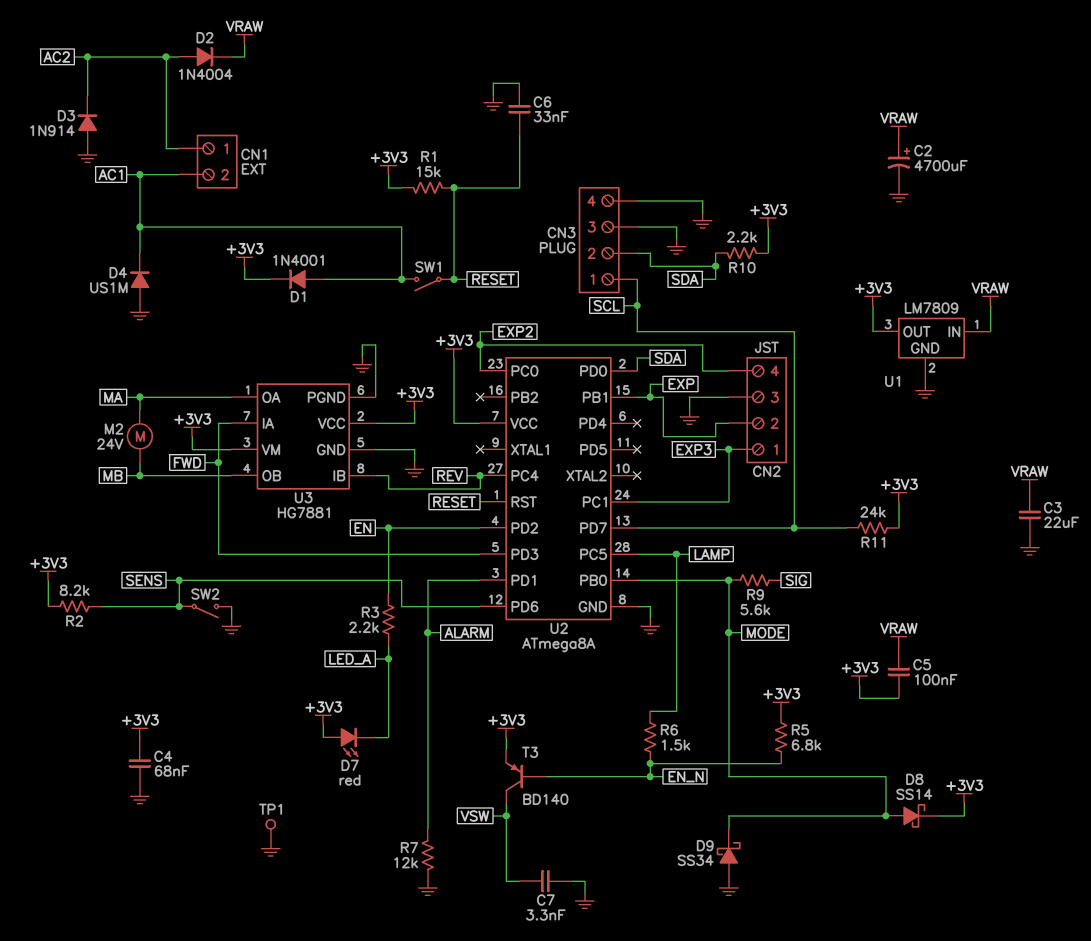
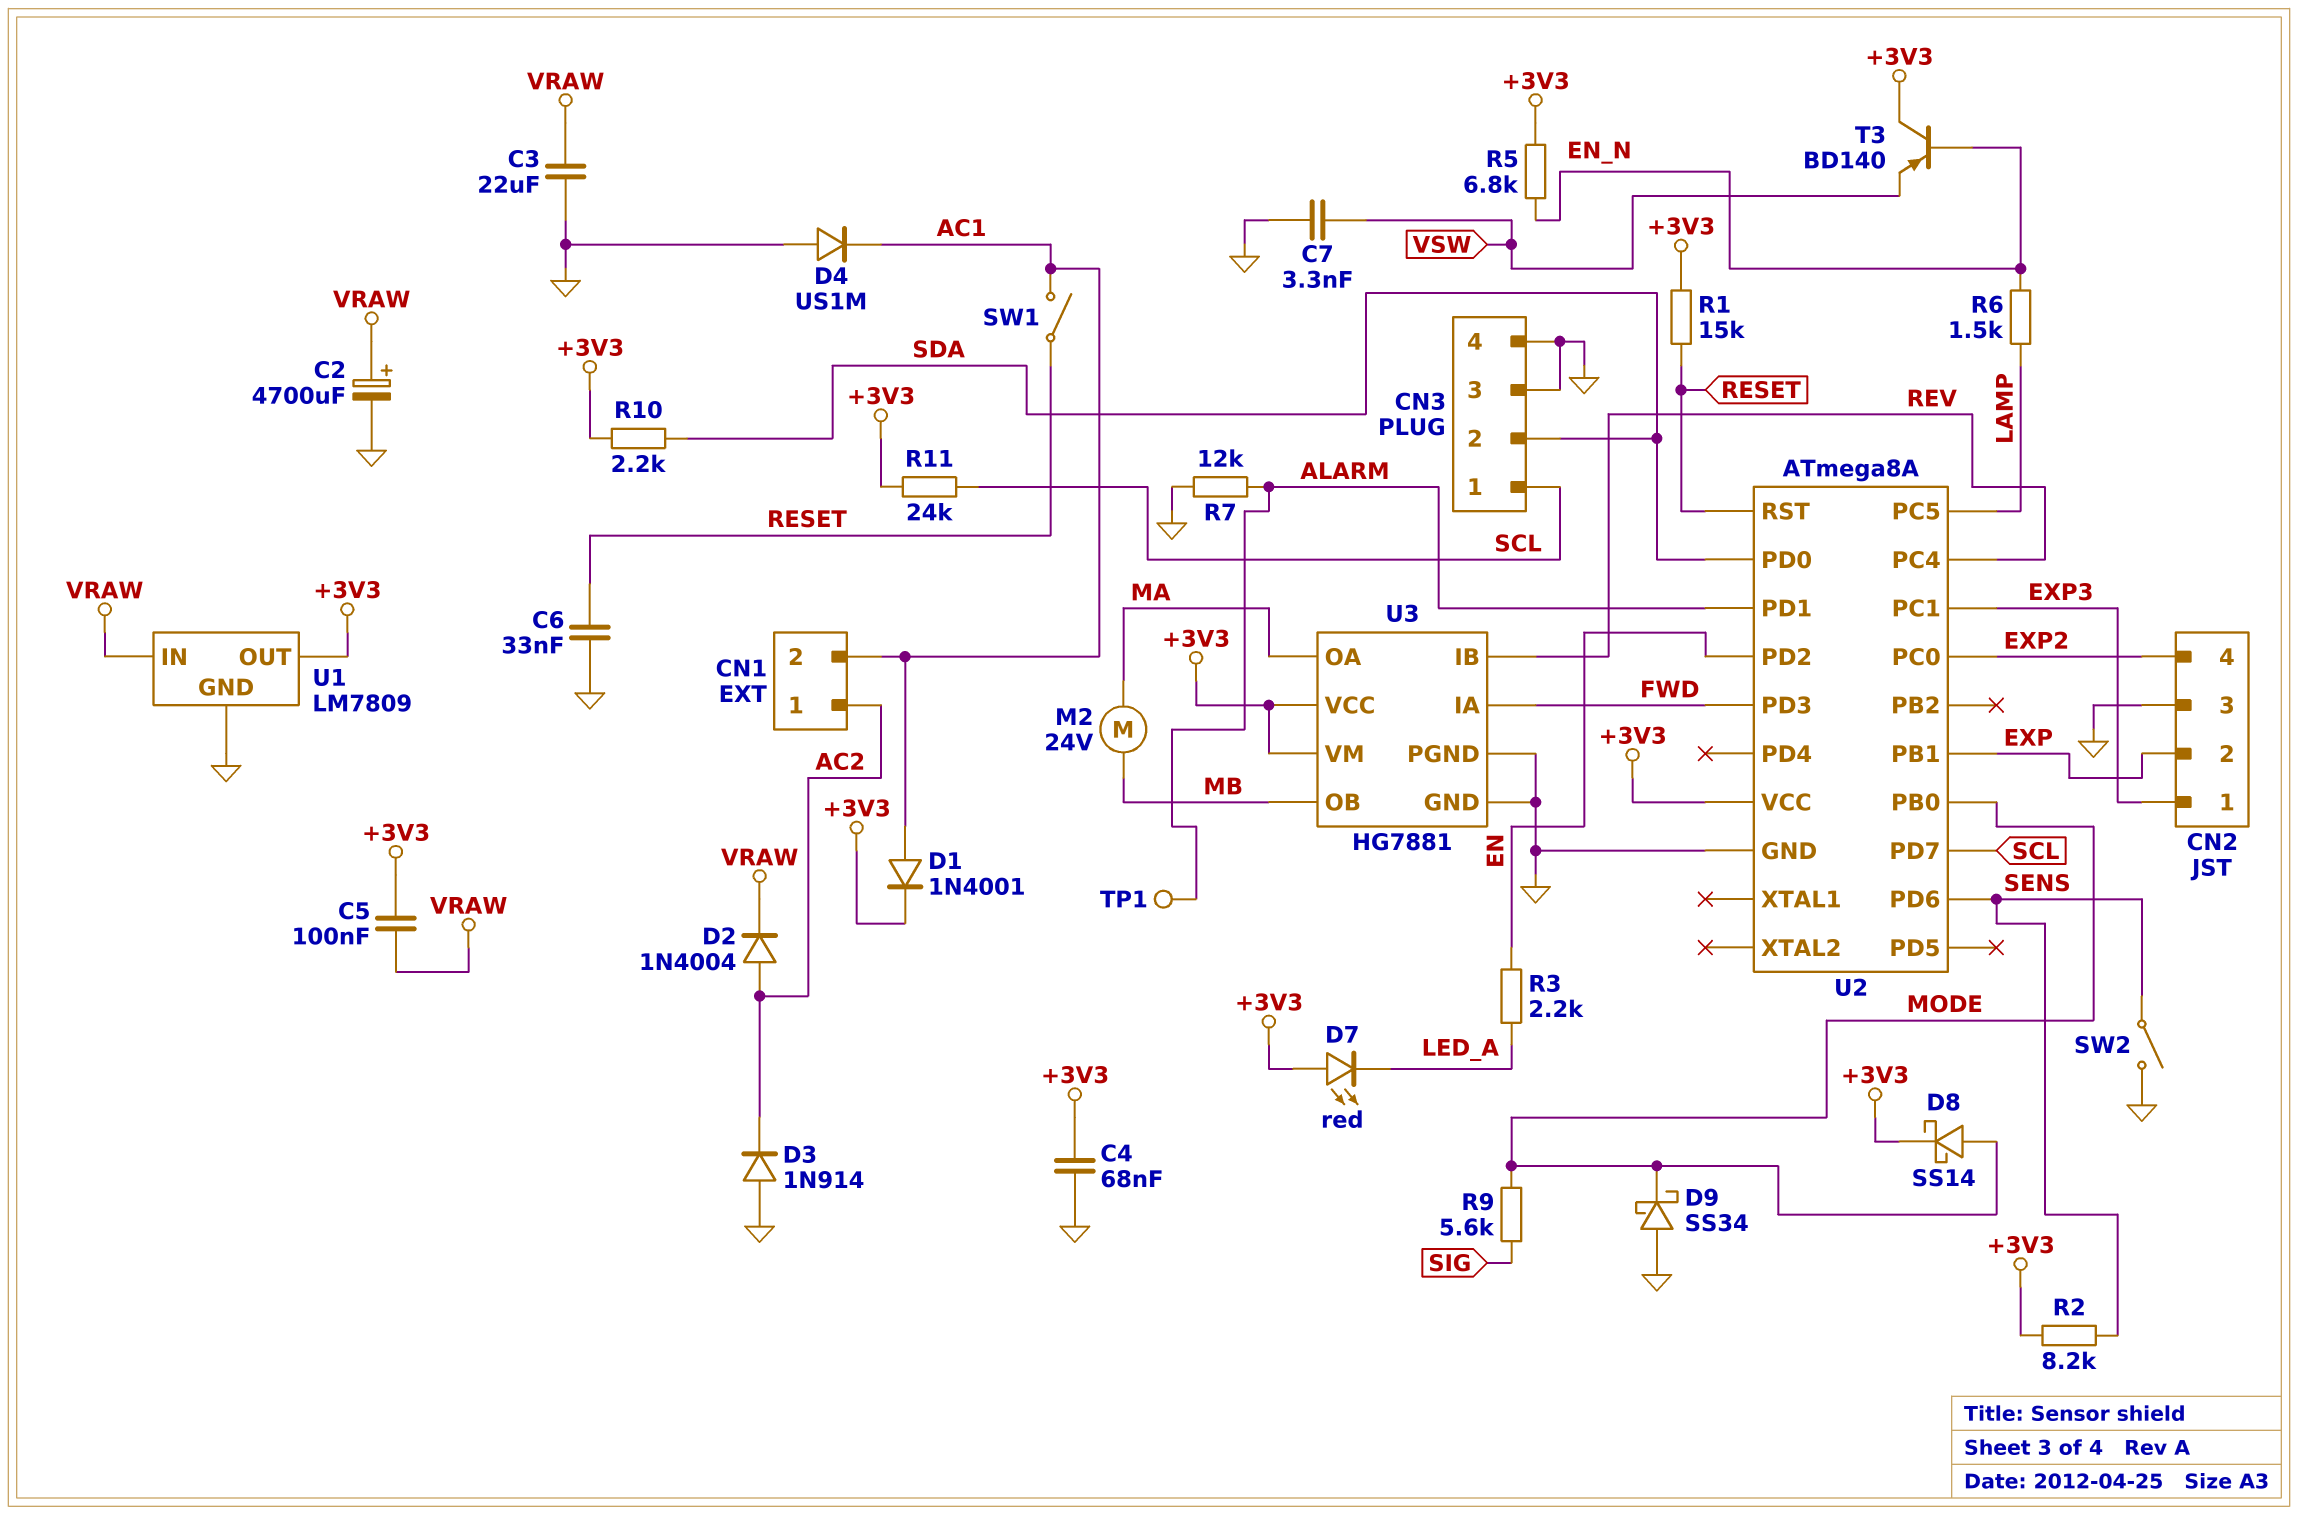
T3: PNP BD140 (B EN_N, C VSW, E +3V3) -> PNP BD140 (B EN_N, C +3V3, E VSW)
TP1: test point (GND) -> test point (ALARM)

